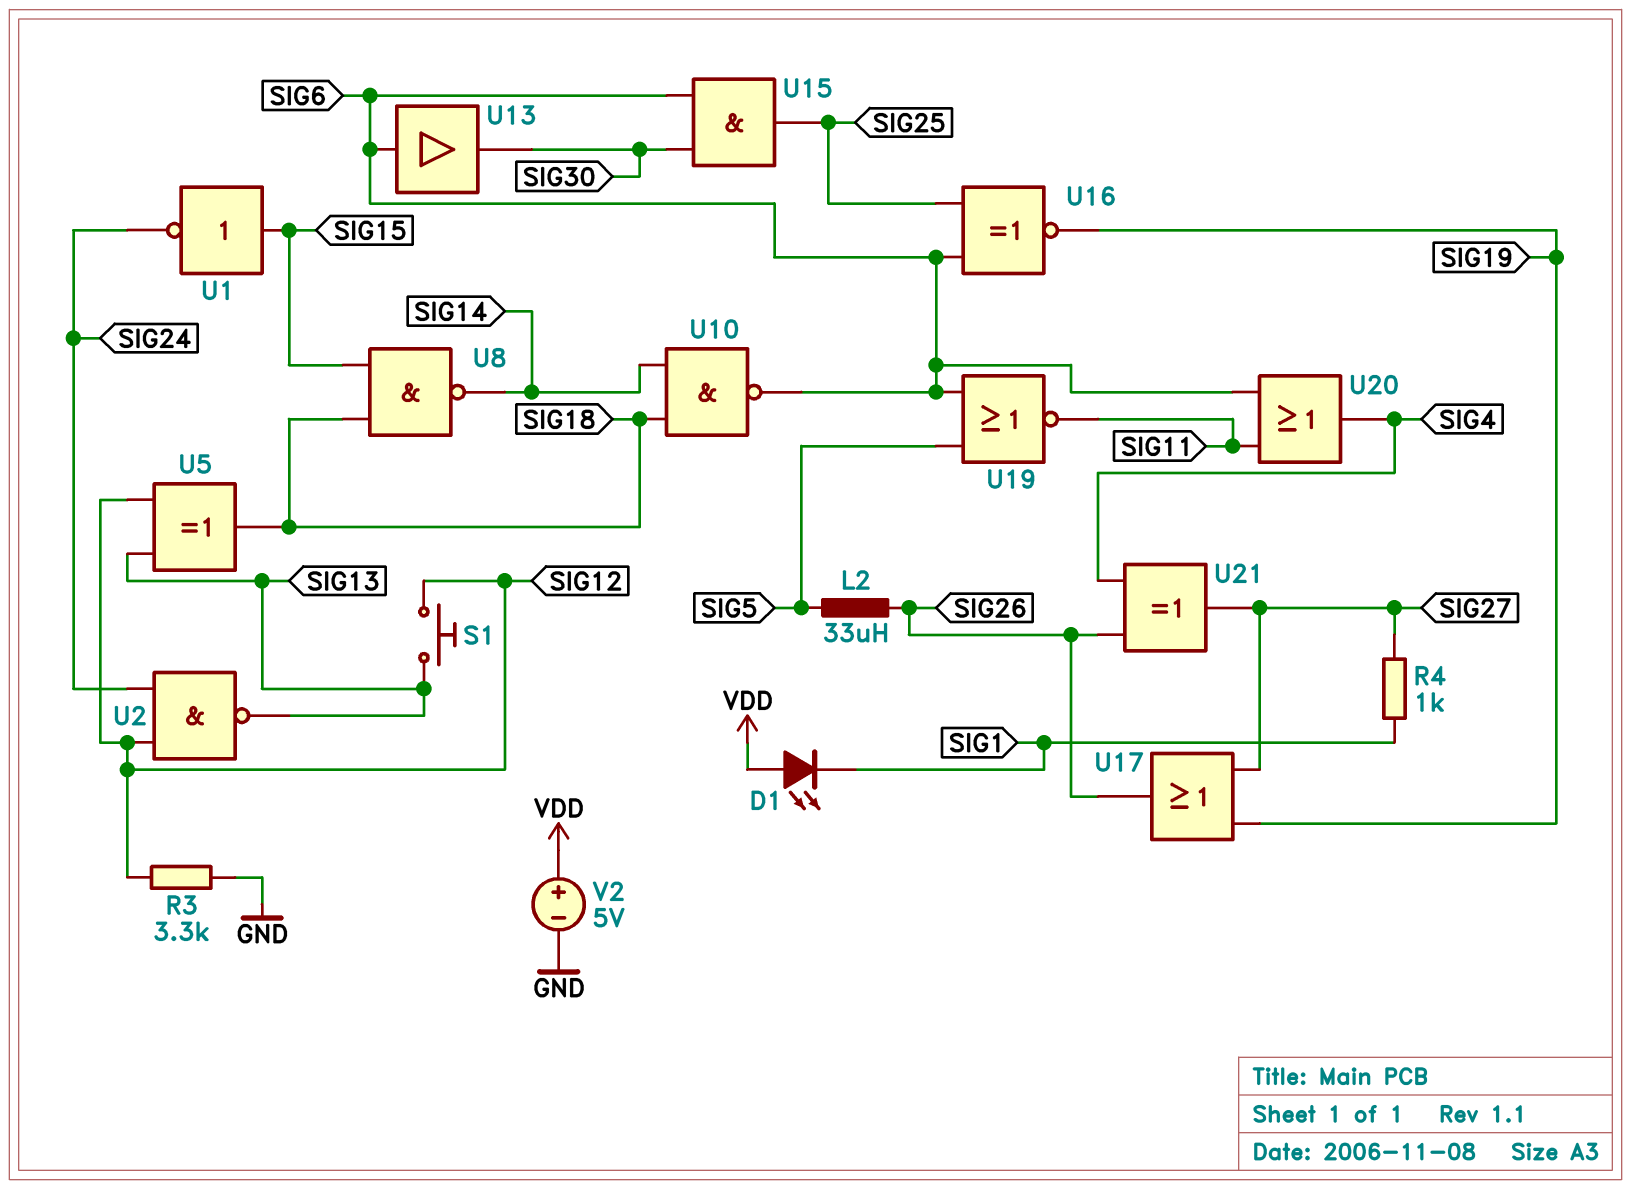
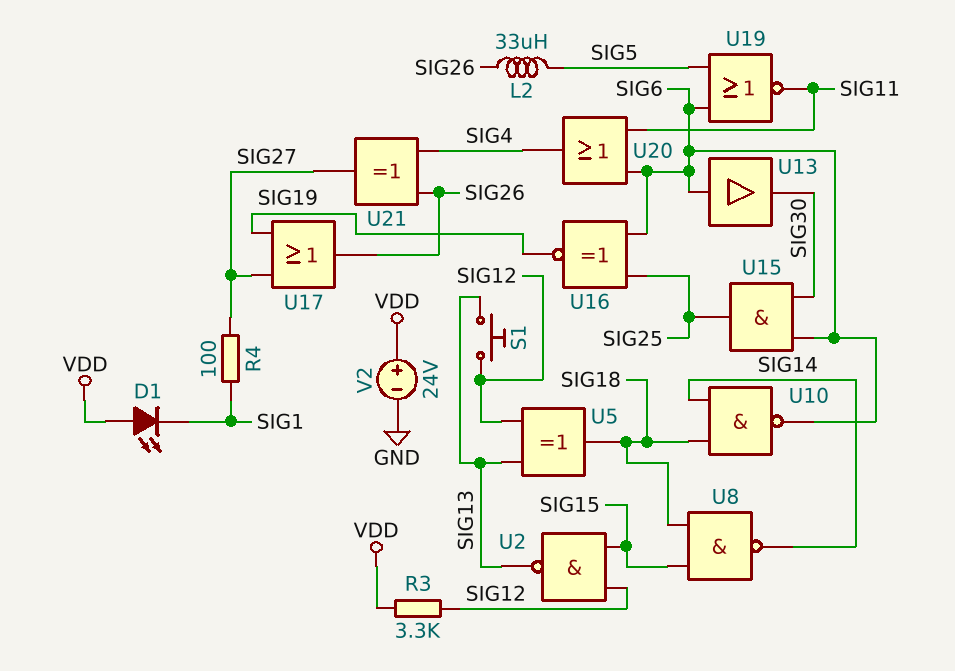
R3: 3.3k (GND, SIG12) -> 3.3k (SIG12, VDD)
R4: 1k (SIG1, SIG27) -> 100 (SIG1, SIG27)
U1: NOT (in SIG15, out SIG24) -> none
U2: NAND (in SIG12, in SIG24, out SIG13) -> NAND (in SIG12, in SIG15, out SIG13)
V2: 5V (plus VDD, minus GND) -> 24V (plus VDD, minus GND)

